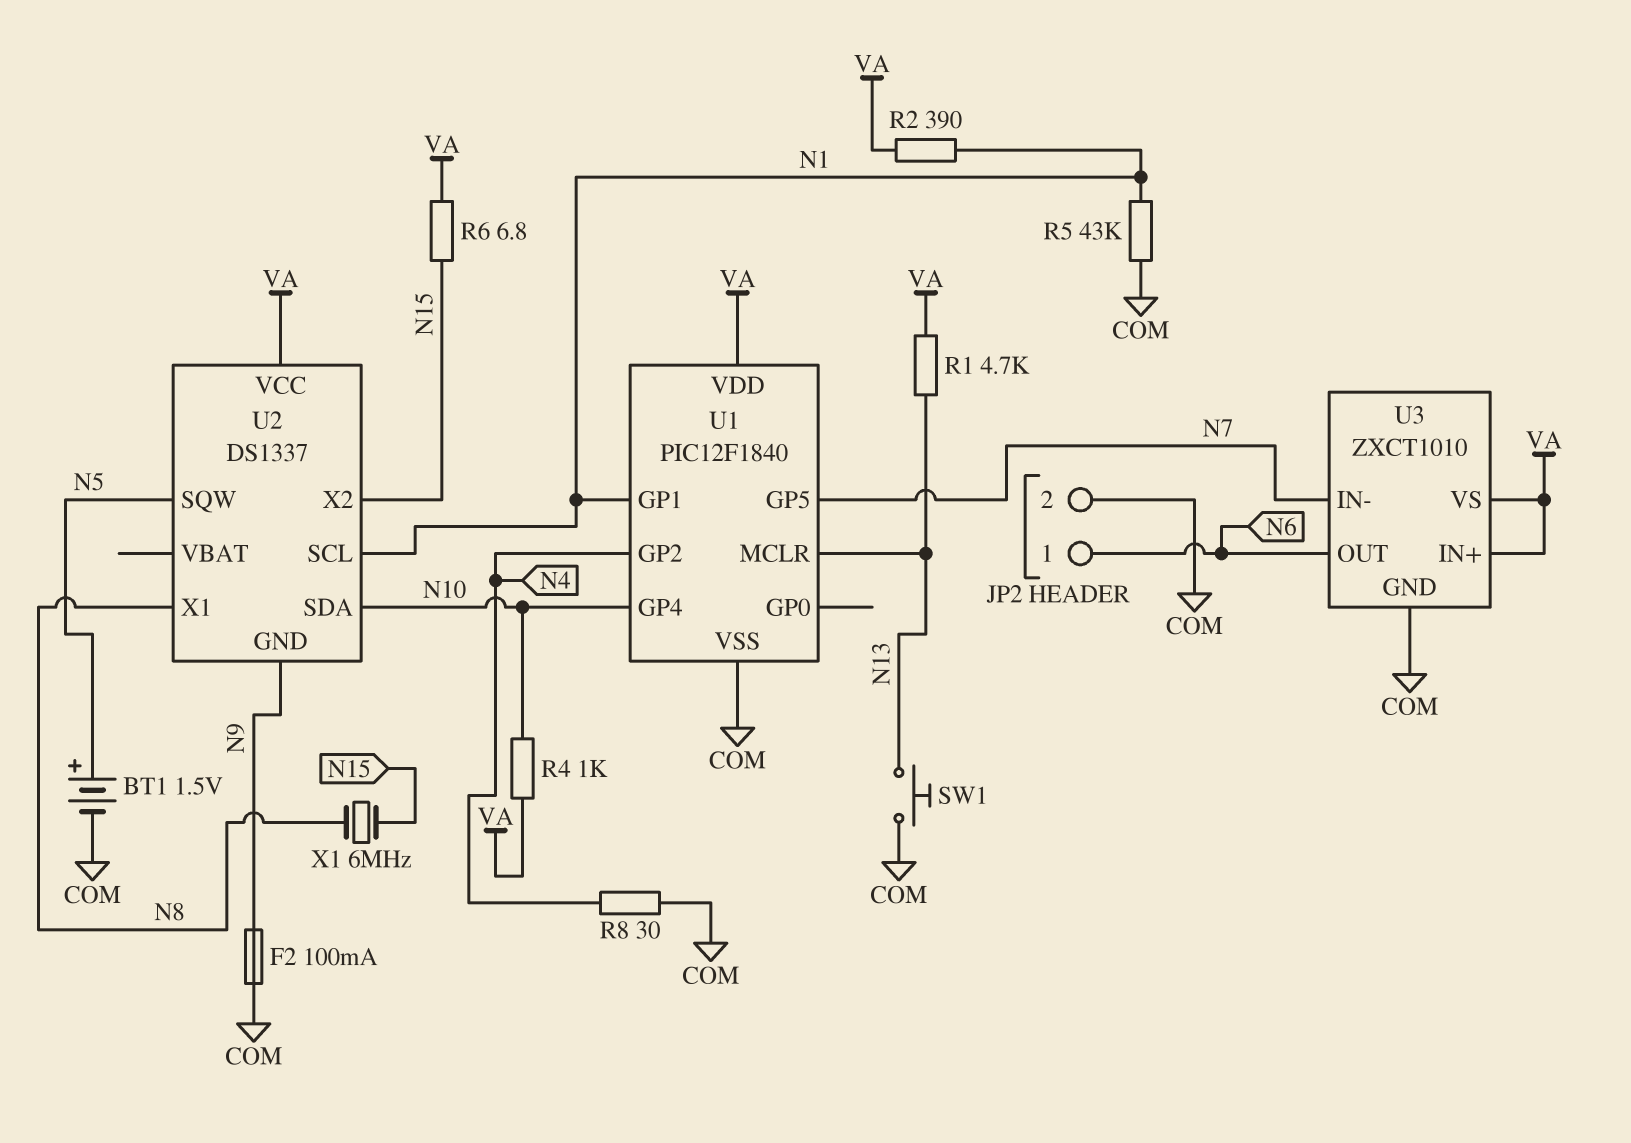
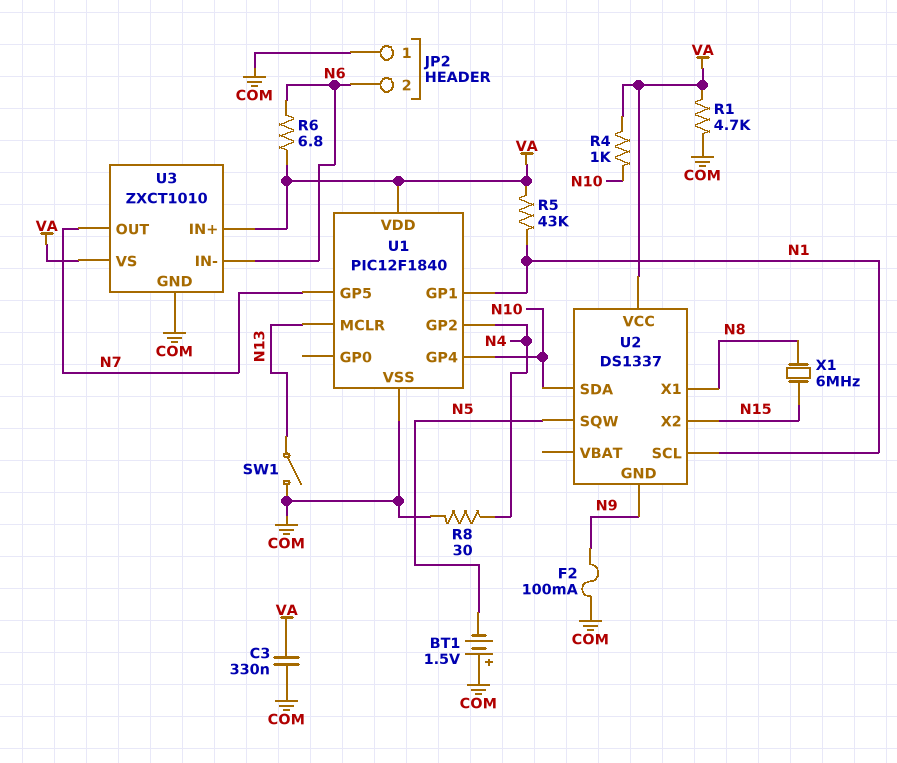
BT1: 1.5V (plus N5, minus COM) -> 1.5V (plus COM, minus N5)
C3: none -> 330nF (COM, VA)
JP2 pin 1: N6 -> COM
JP2 pin 2: COM -> N6
R1: 4.7k (N13, VA) -> 4.7k (COM, VA)
R2: 390 (N1, VA) -> none
R5: 43k (COM, N1) -> 43k (N1, VA)
R6: 6.8 (N15, VA) -> 6.8 (N6, VA)
SW1: button (COM, N13) -> switch (COM, N13)
U3 pin IN-: N7 -> N6
U3 pin OUT: N6 -> N7

